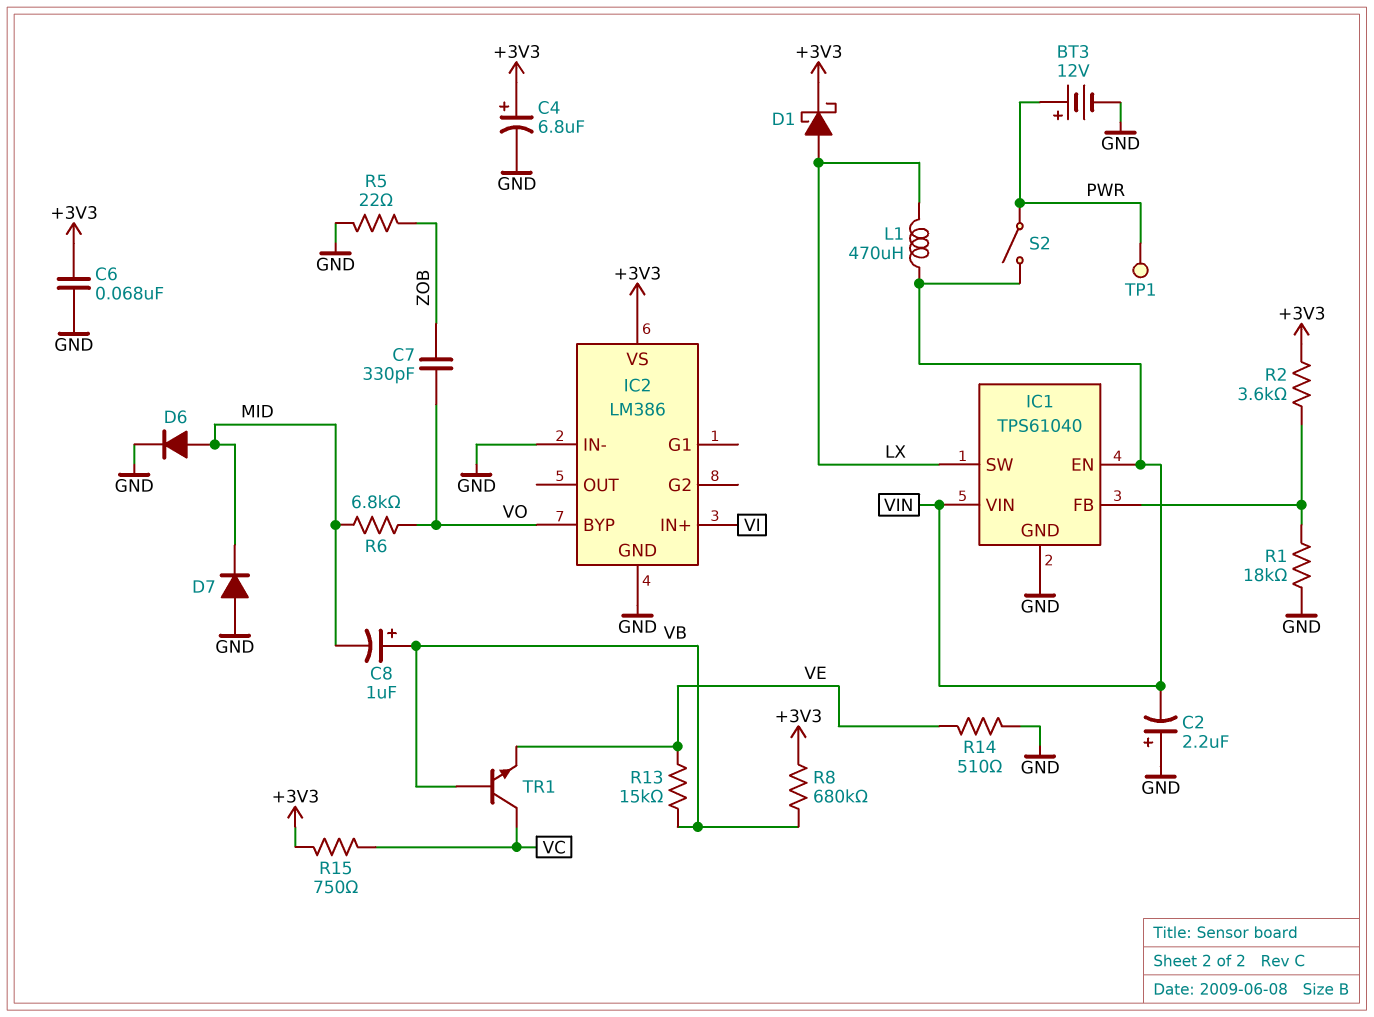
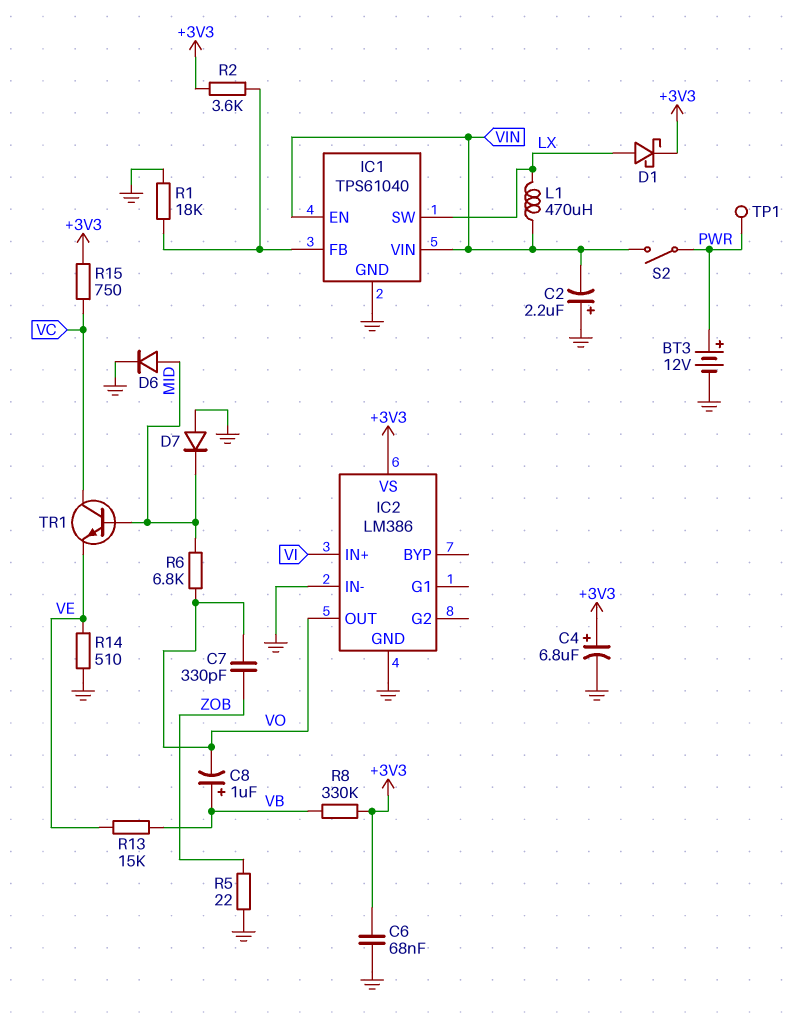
C8: 1uF (plus VB, minus MID) -> 1uF (plus VB, minus VO)
IC2 pin BYP: VO -> none
IC2 pin OUT: none -> VO
R8: 680k (+3V3, VB) -> 330k (+3V3, VB)
TR1: NPN (B VB, C VC, E VE) -> NPN (B MID, C VC, E VE)

